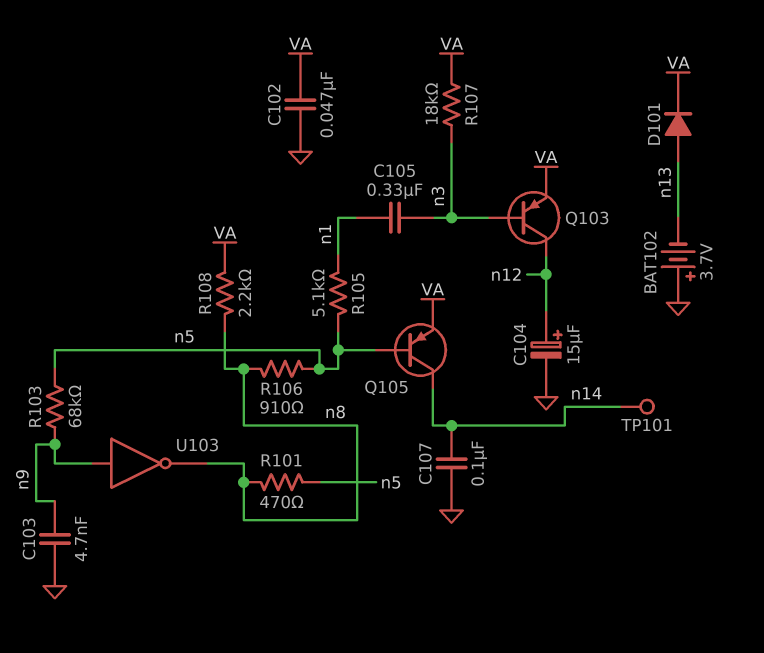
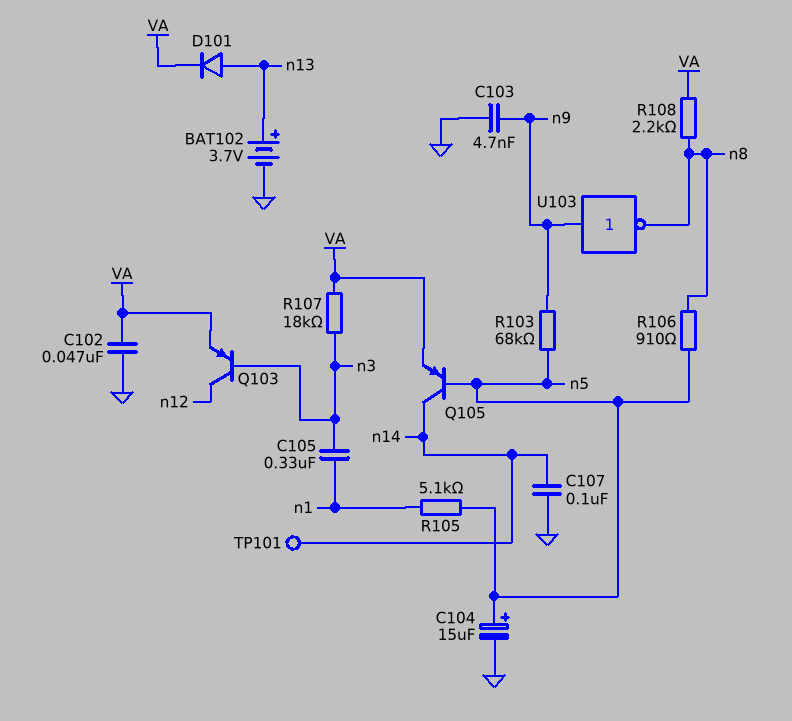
BAT102: 3.7V (plus GND, minus n13) -> 3.7V (plus n13, minus GND)
C104: 15uF (plus n12, minus GND) -> 15uF (plus n5, minus GND)
R101: 470 (n5, n8) -> none

